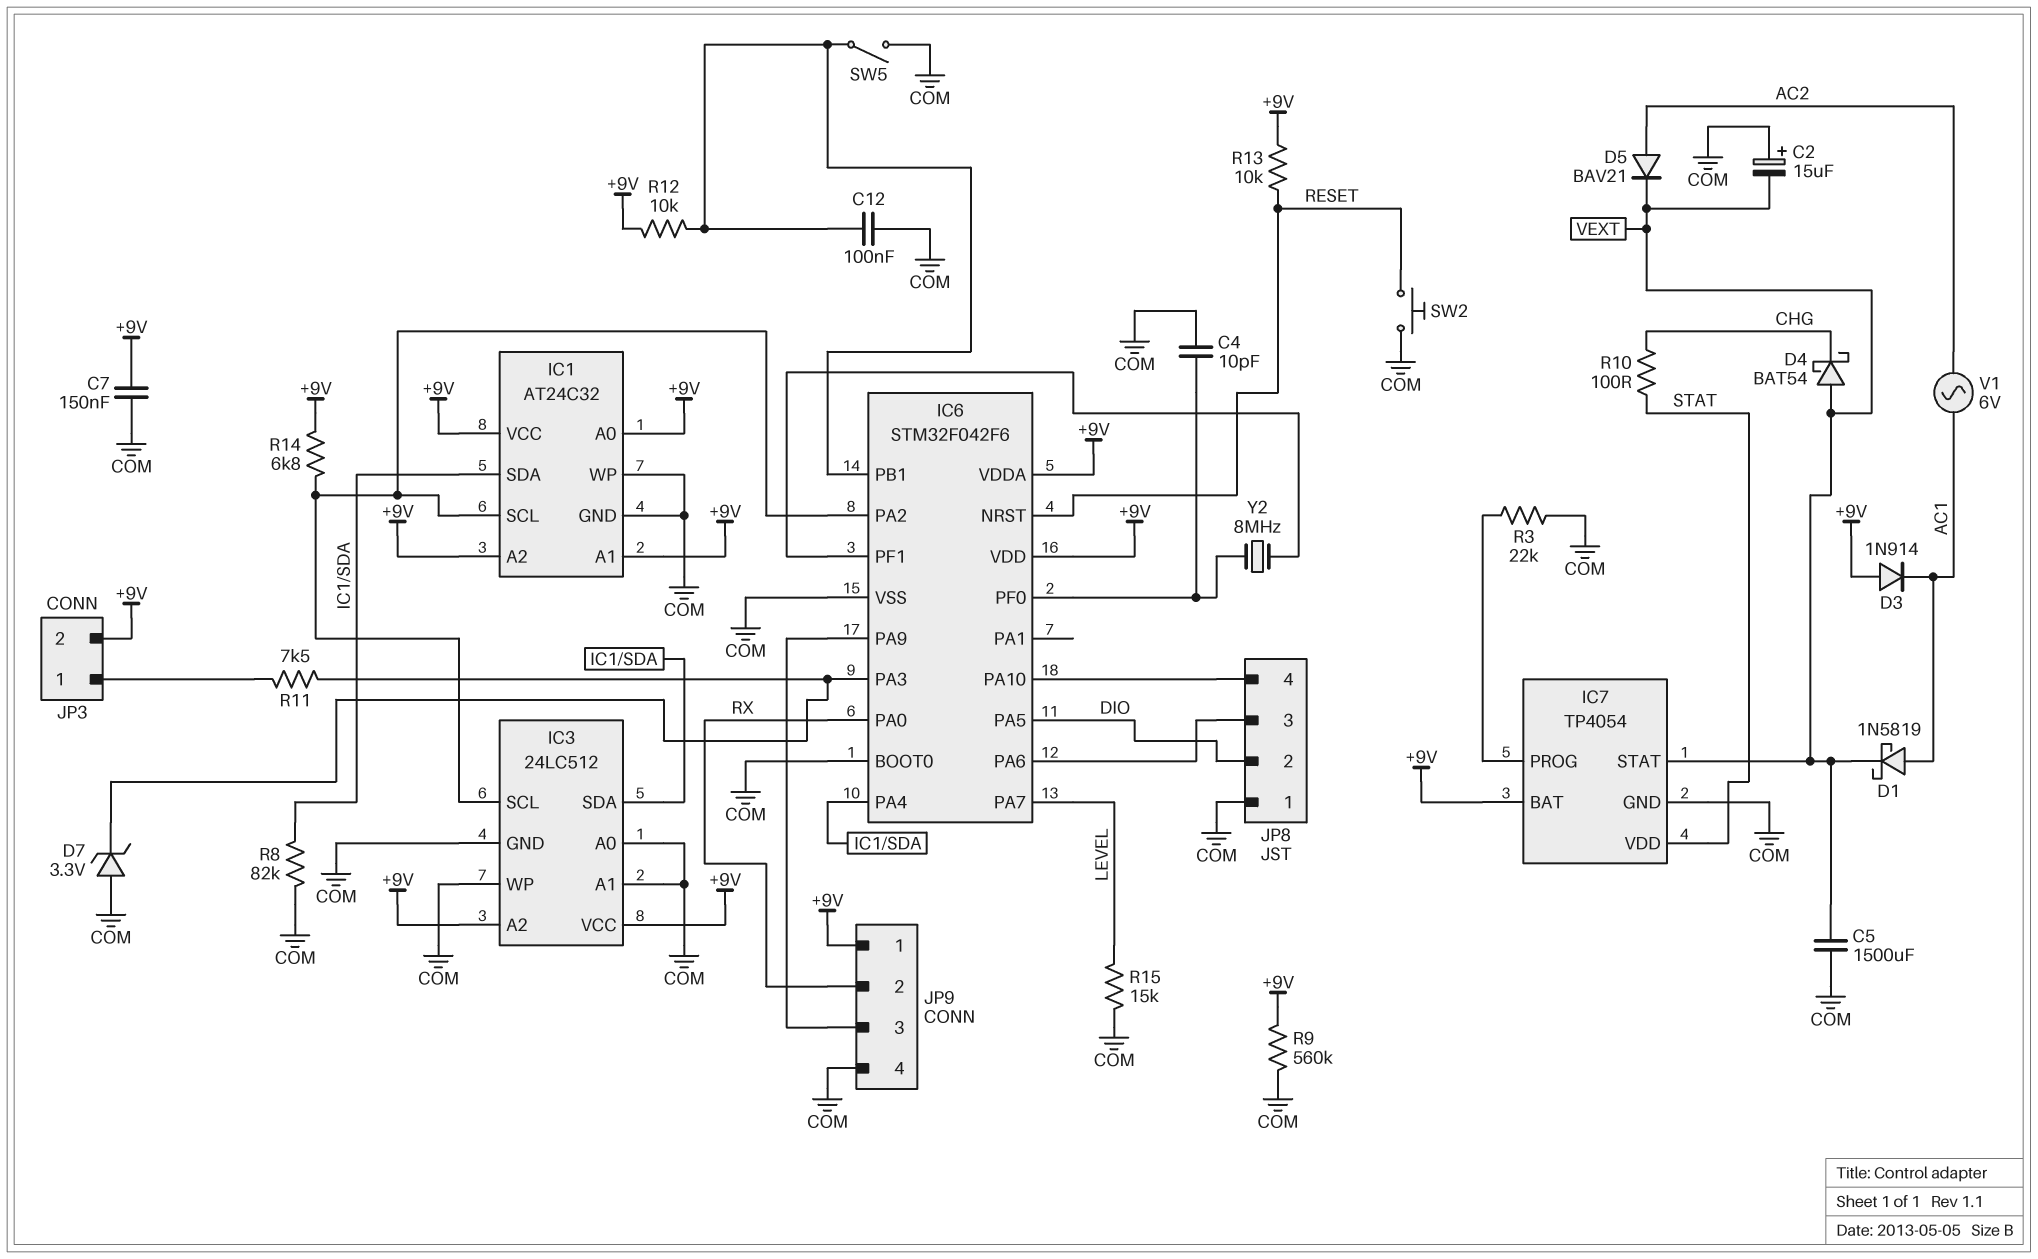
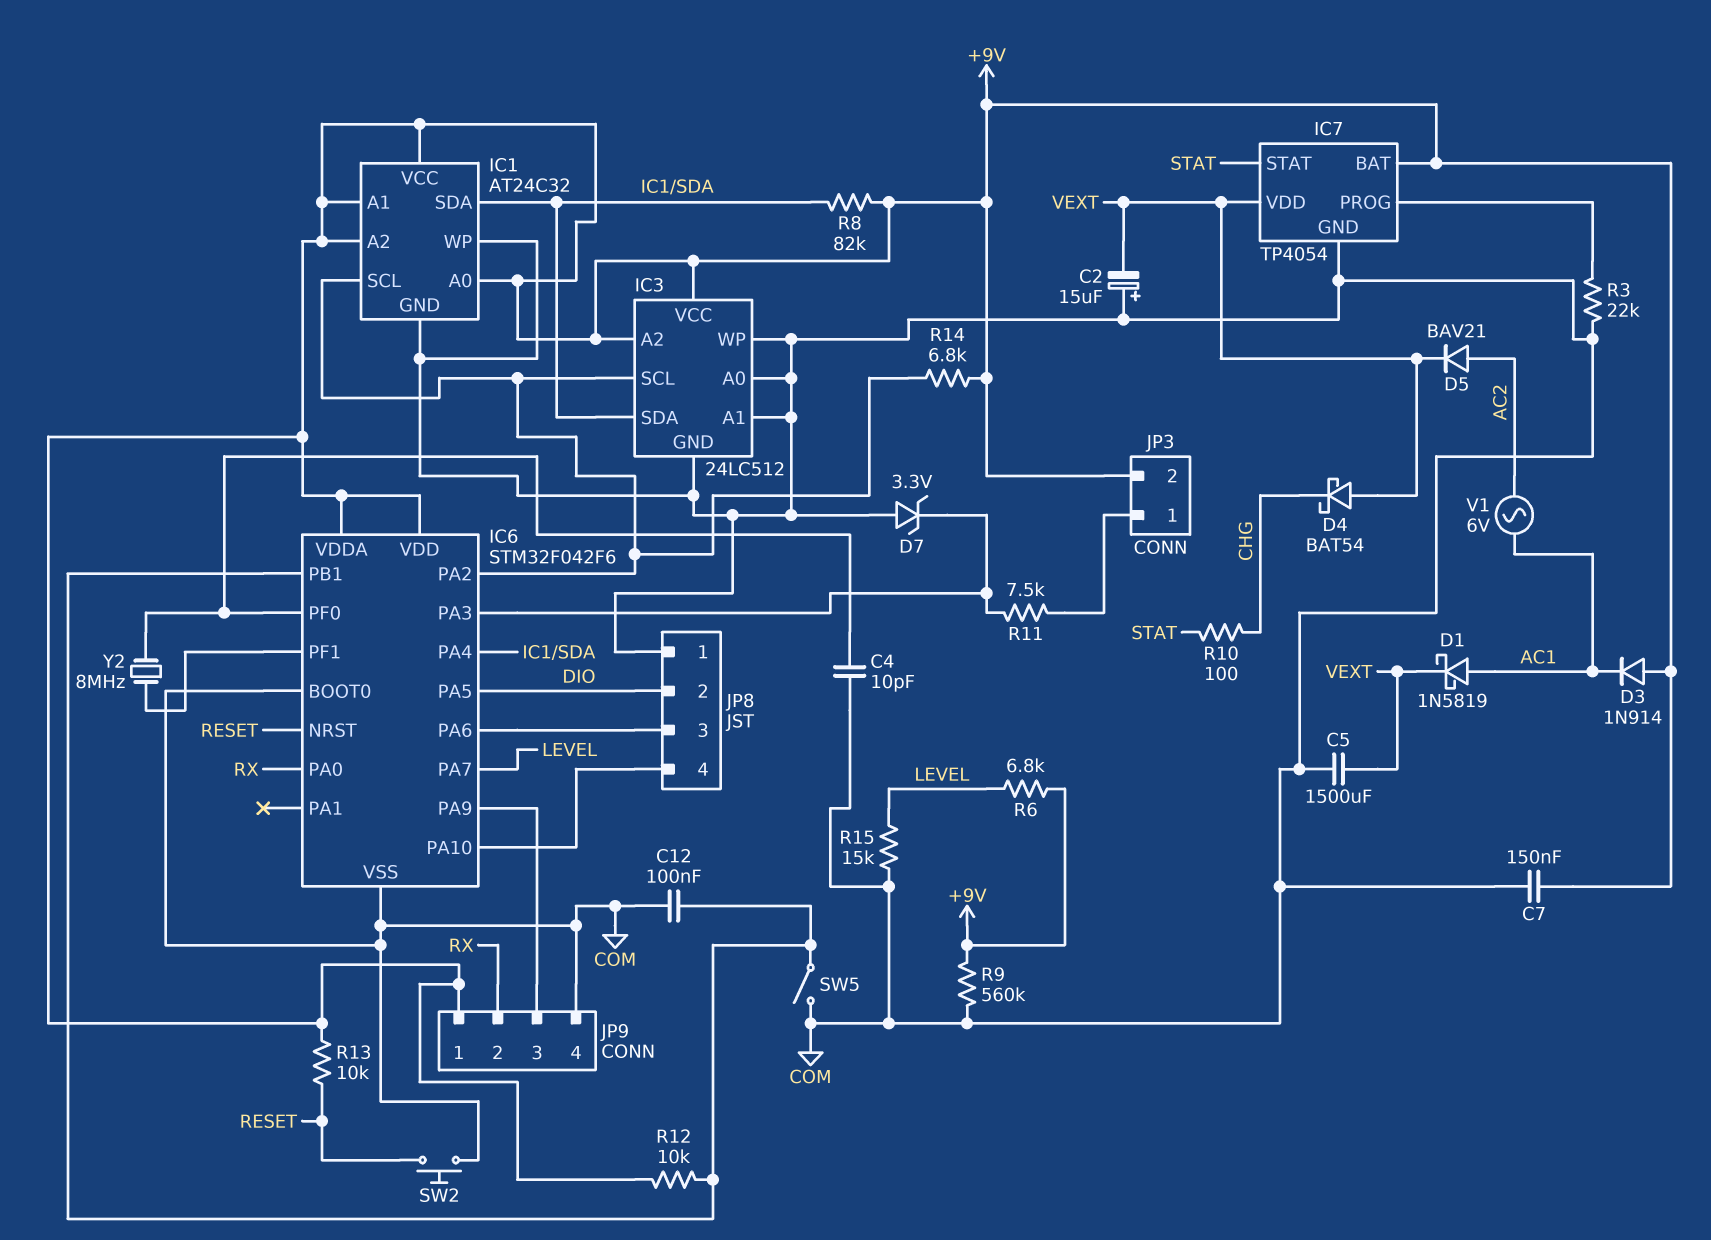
IC7 pin STAT: VEXT -> STAT
IC7 pin VDD: STAT -> VEXT
R6: none -> 6.8k (+9V, LEVEL)
R8: 82k (COM, IC1/SDA) -> 82k (+9V, IC1/SDA)

